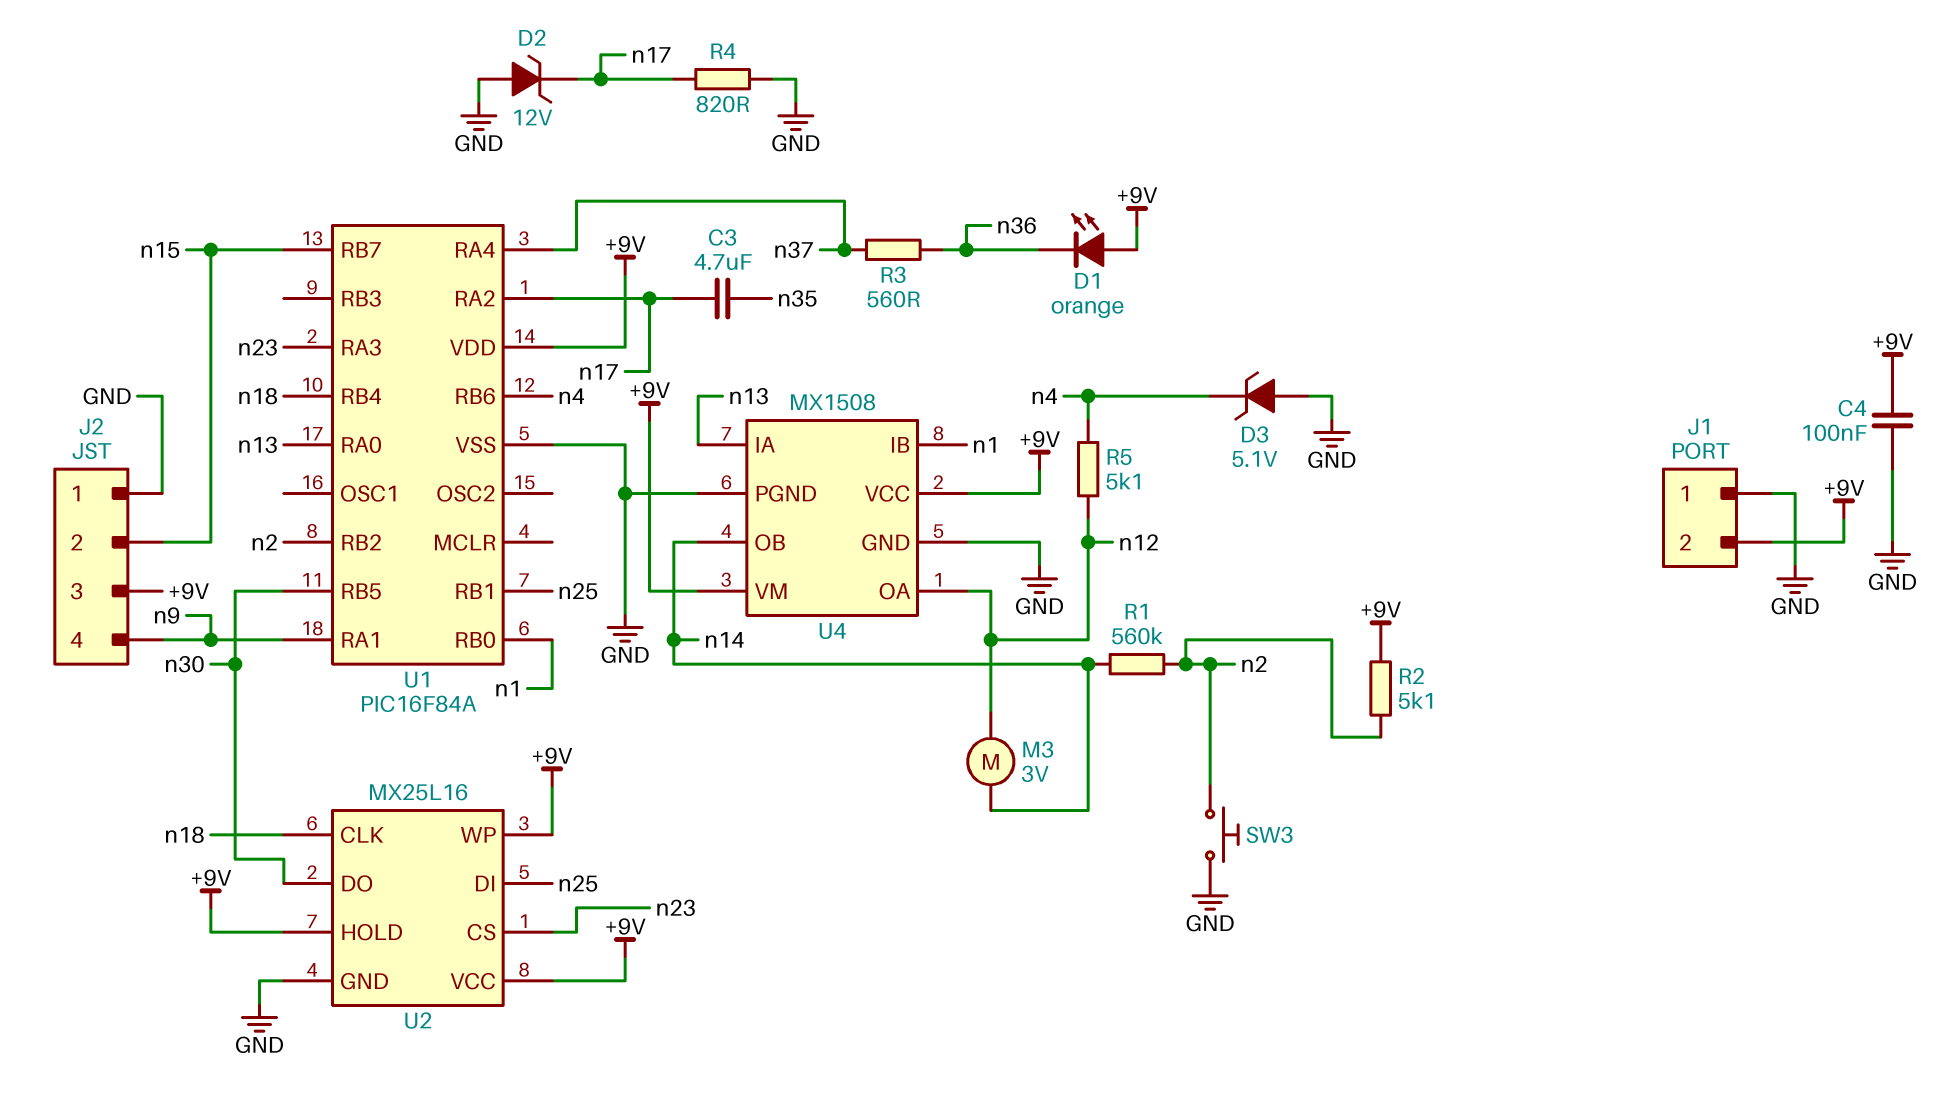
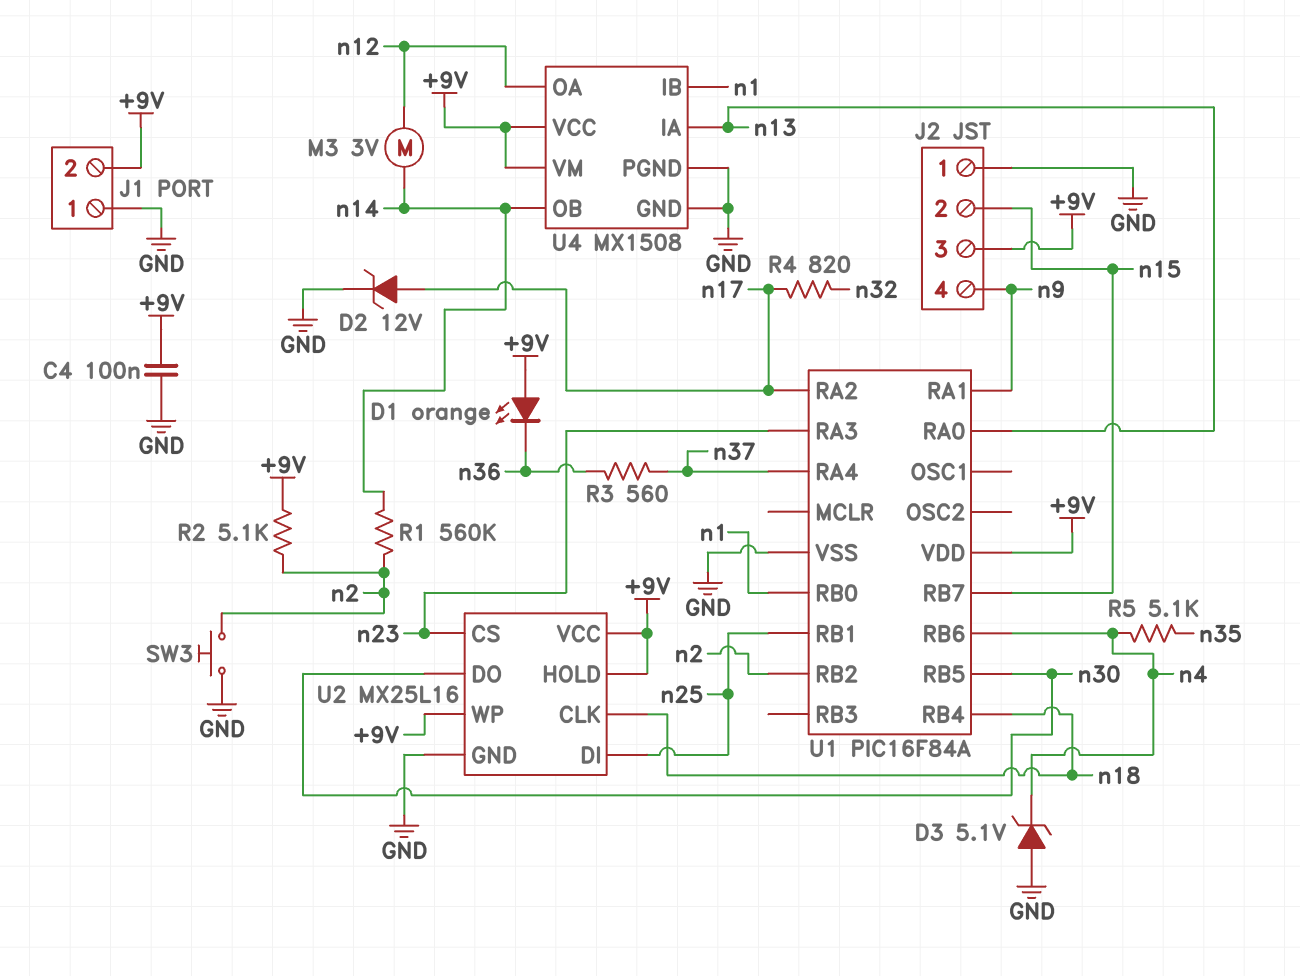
C3: 4.7uF (n17, n35) -> none
D2: zener 12V (A GND, K n17) -> zener 12V (A n17, K GND)
R4: 820 (GND, n17) -> 820 (n17, n32)
R5: 5.1k (n4, n12) -> 5.1k (n4, n35)

